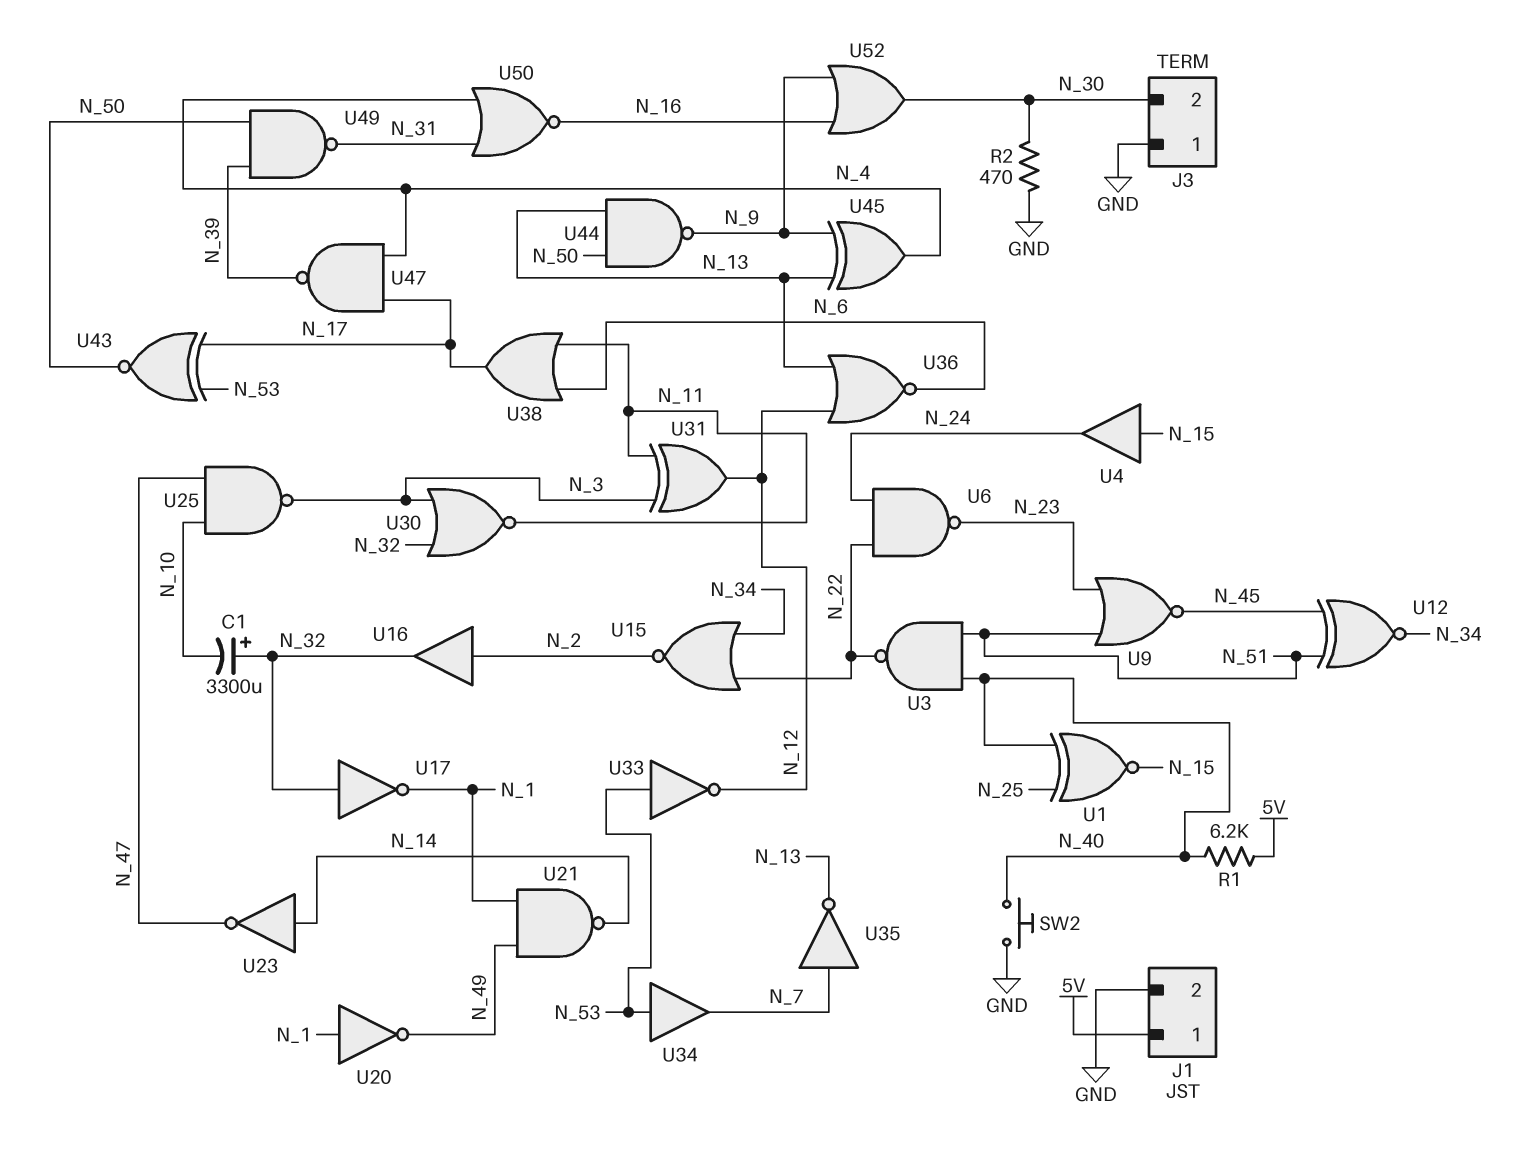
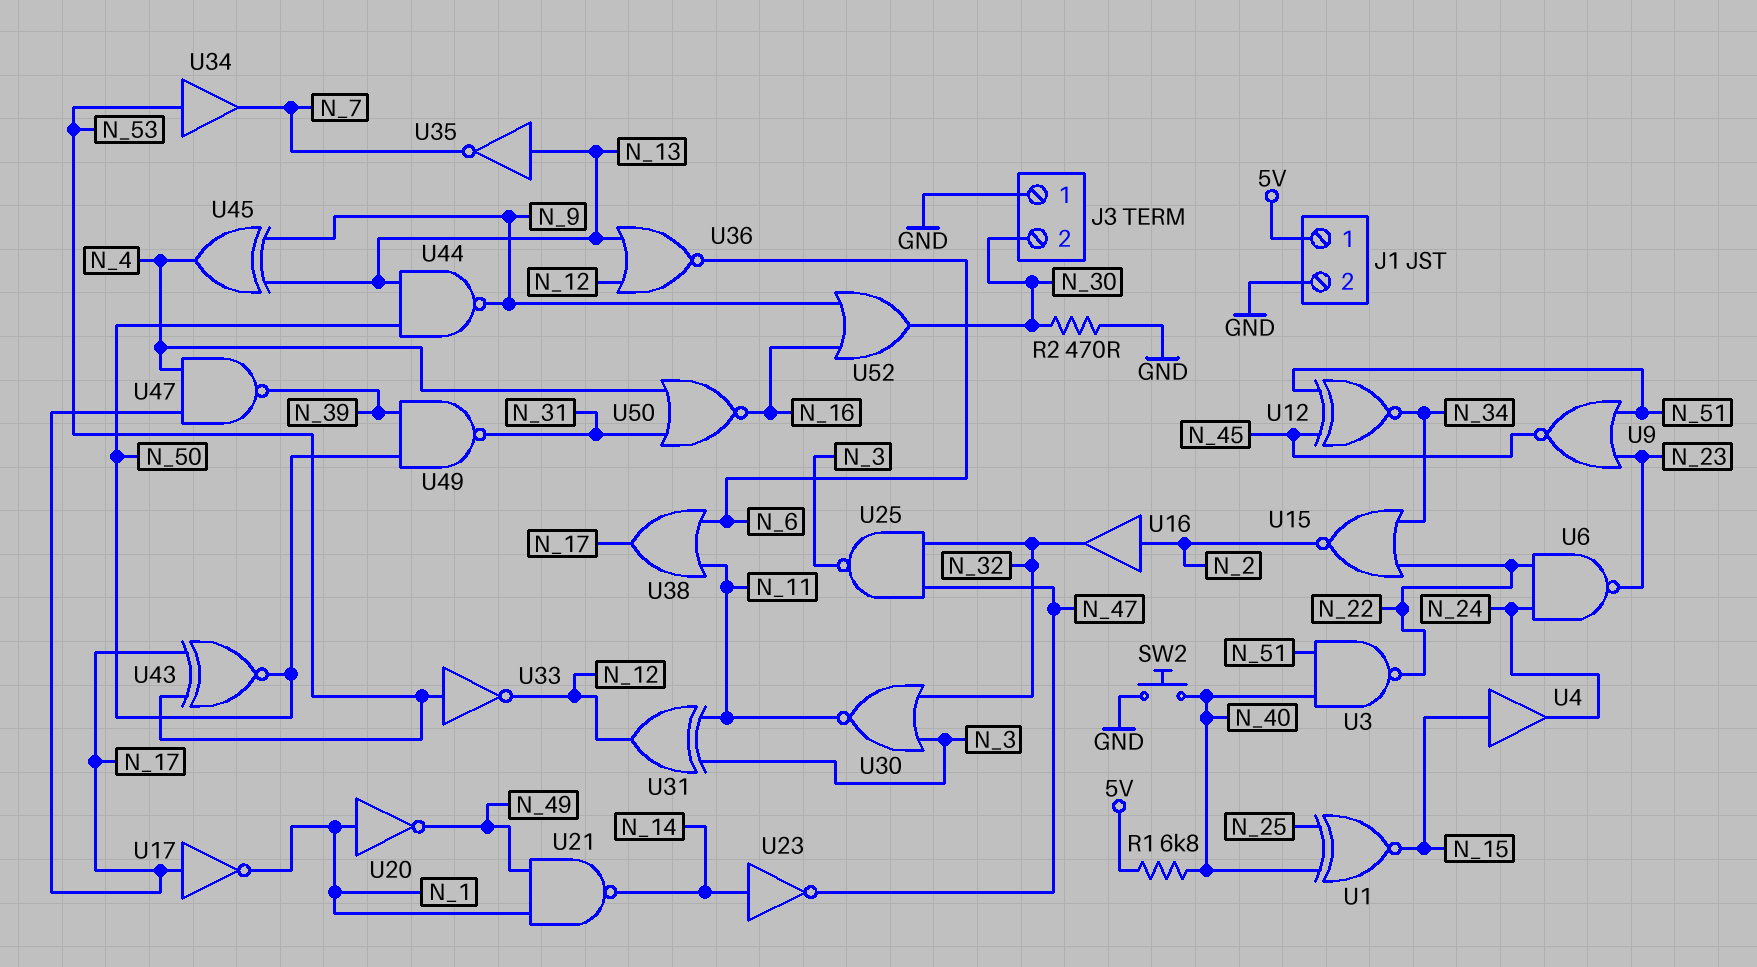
C1: 3300uF (plus N_32, minus N_10) -> none
R1: 6.2k (5V, N_40) -> 6.8k (5V, N_40)
U17: NOT (in N_32, out N_1) -> NOT (in N_17, out N_1)
U25: NAND (in N_10, in N_47, out N_3) -> NAND (in N_32, in N_47, out N_3)
U35: NOT (in N_7, out N_13) -> NOT (in N_13, out N_7)

